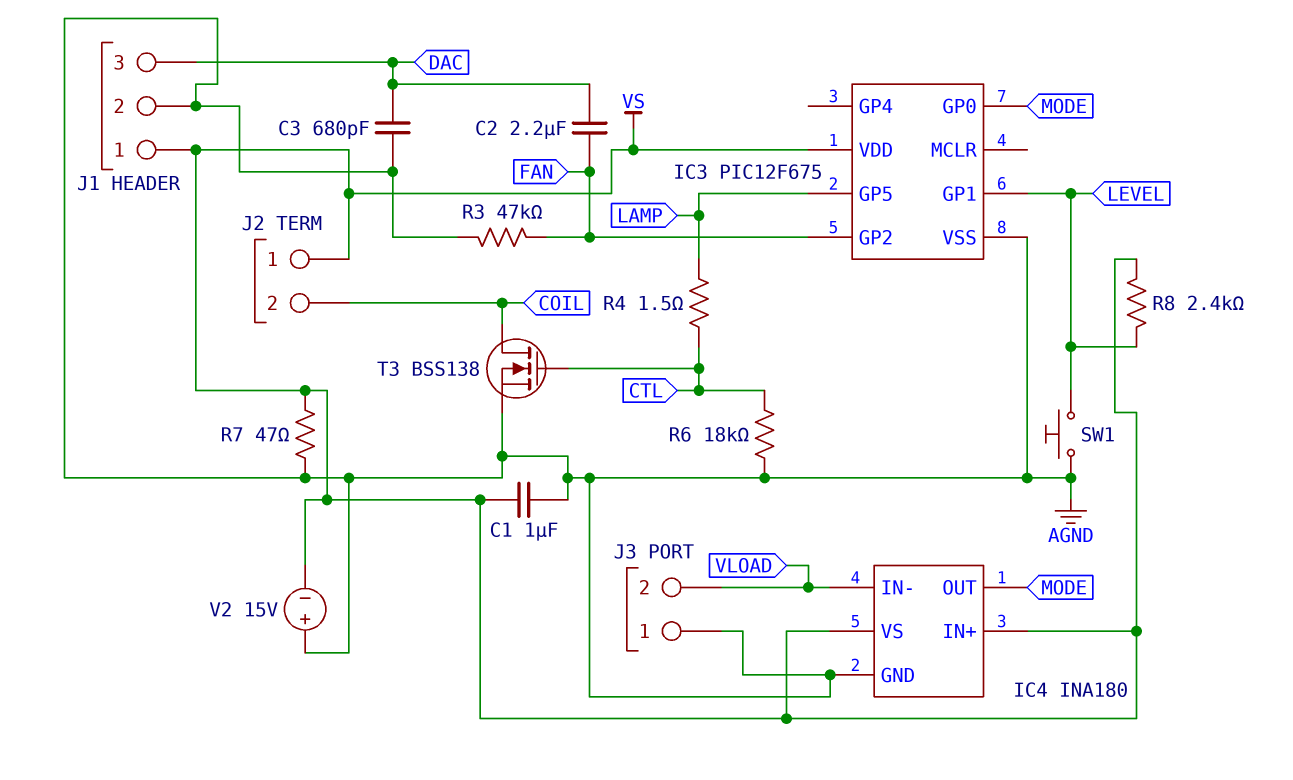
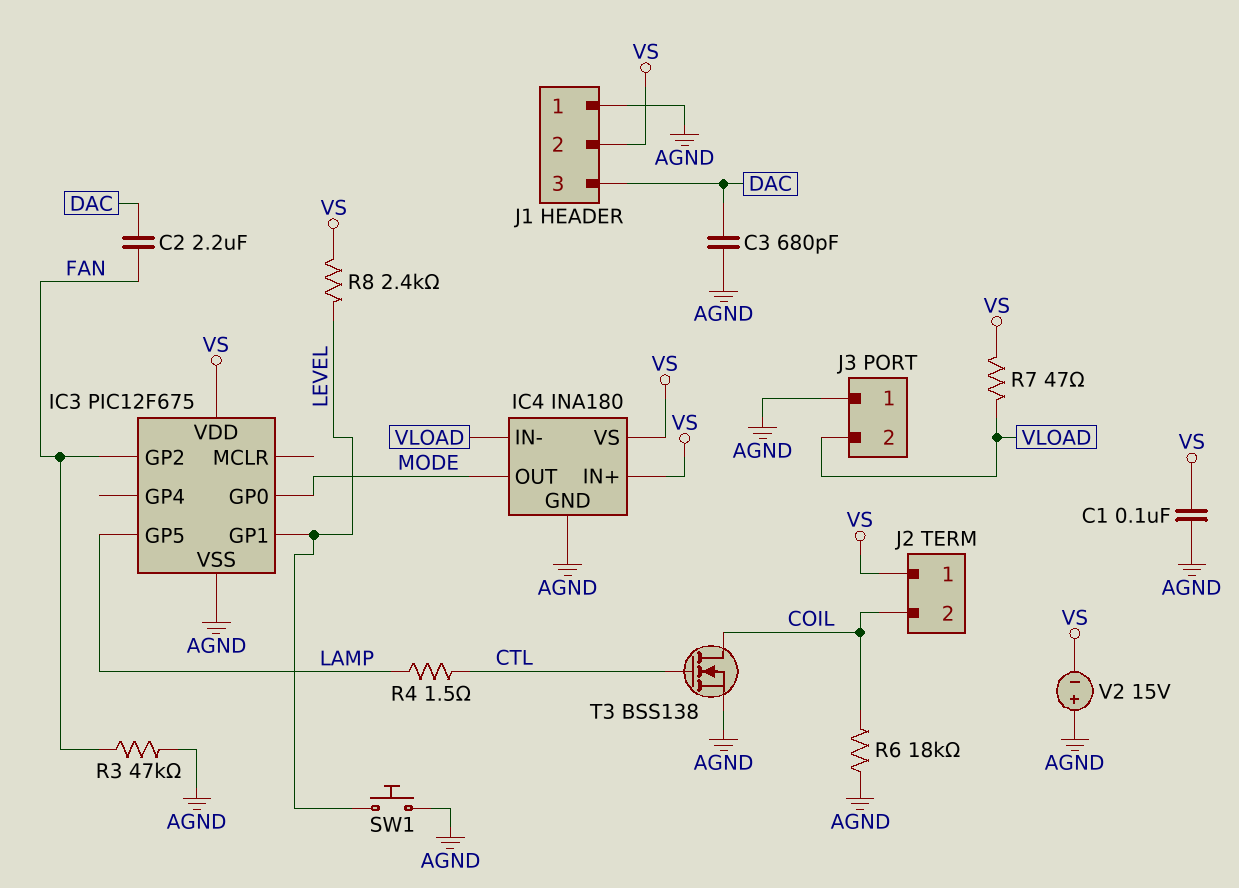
C1: 1uF (AGND, VS) -> 100nF (AGND, VS)
J1 pin 1: VS -> AGND
J1 pin 2: AGND -> VS
R6: 18k (AGND, CTL) -> 18k (AGND, COIL)
R7: 47 (AGND, VS) -> 47 (VLOAD, VS)

